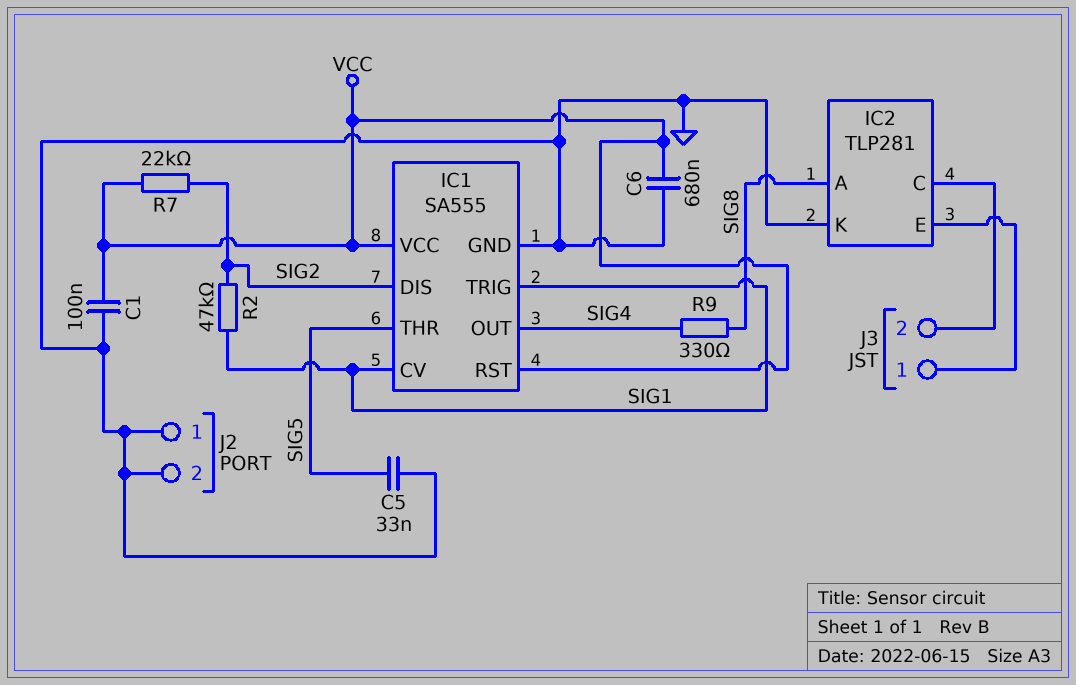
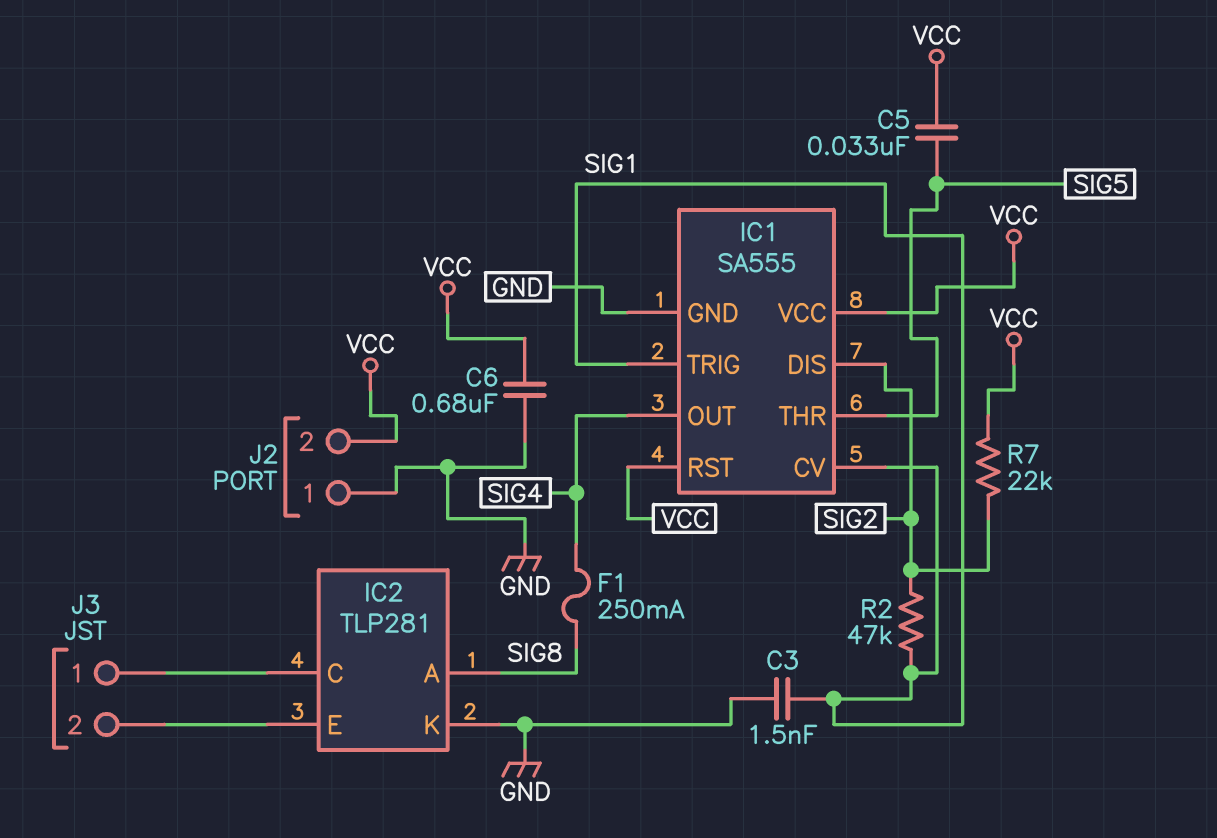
C1: 100nF (GND, VCC) -> none
C3: none -> 1.5nF (GND, SIG1)
C5: 33nF (GND, SIG5) -> 33nF (SIG5, VCC)
F1: none -> 250mA (SIG4, SIG8)
J2 pin 2: GND -> VCC
J3 pin 1: IC2/E -> IC2/C
J3 pin 2: IC2/C -> IC2/E
R9: 330 (SIG4, SIG8) -> none

